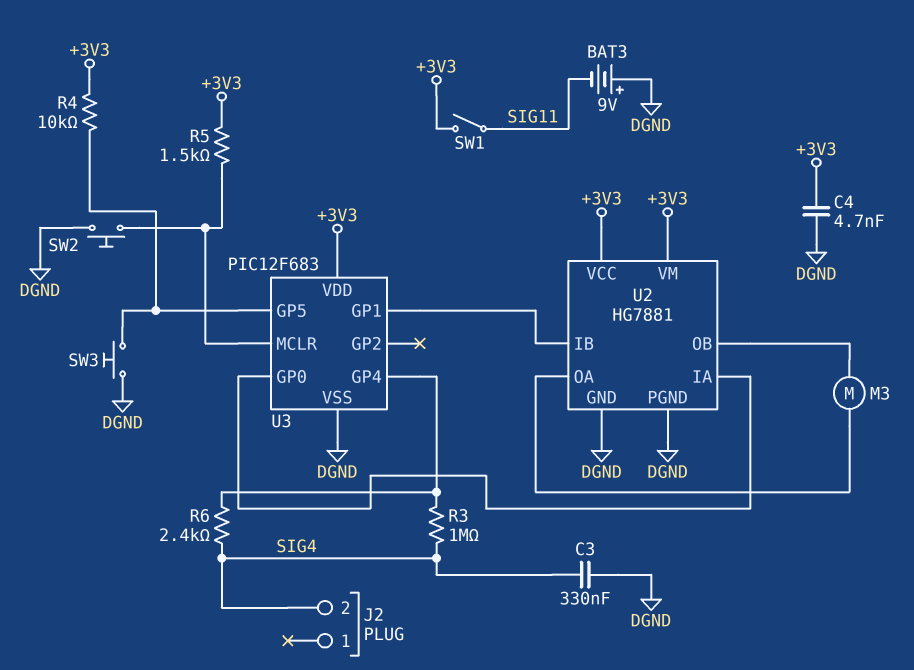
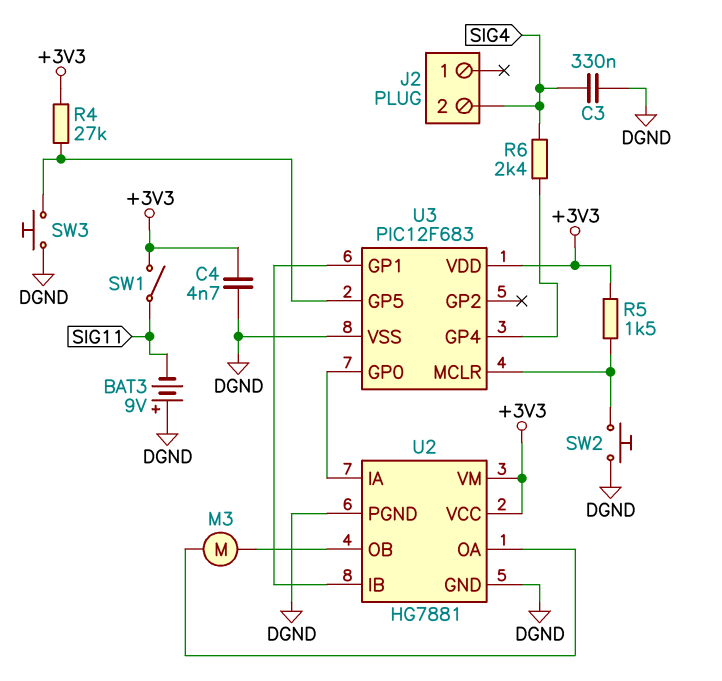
R3: 1M (SIG4, U3/GP4) -> none
R4: 10k (+3V3, U3/GP5) -> 27k (+3V3, U3/GP5)

